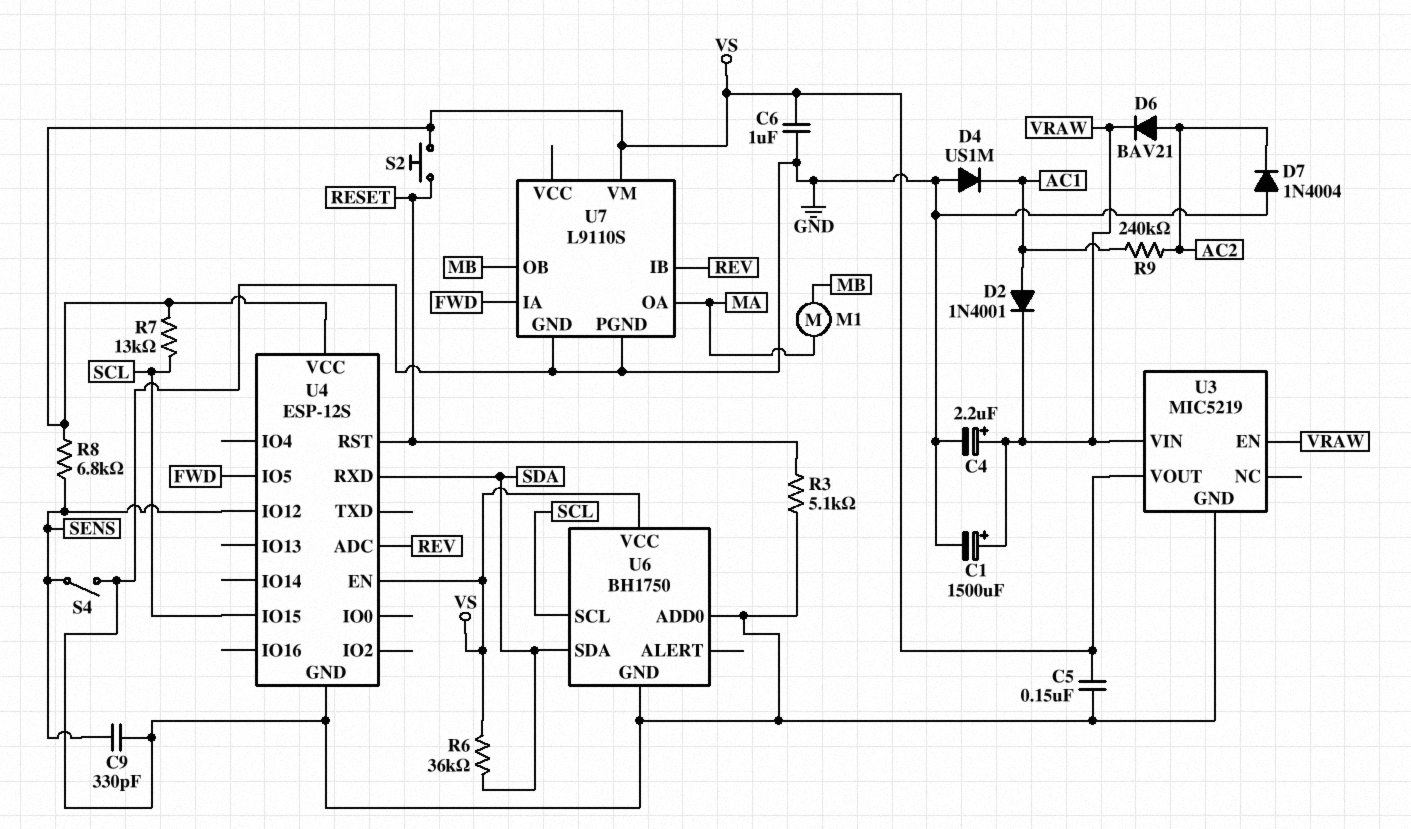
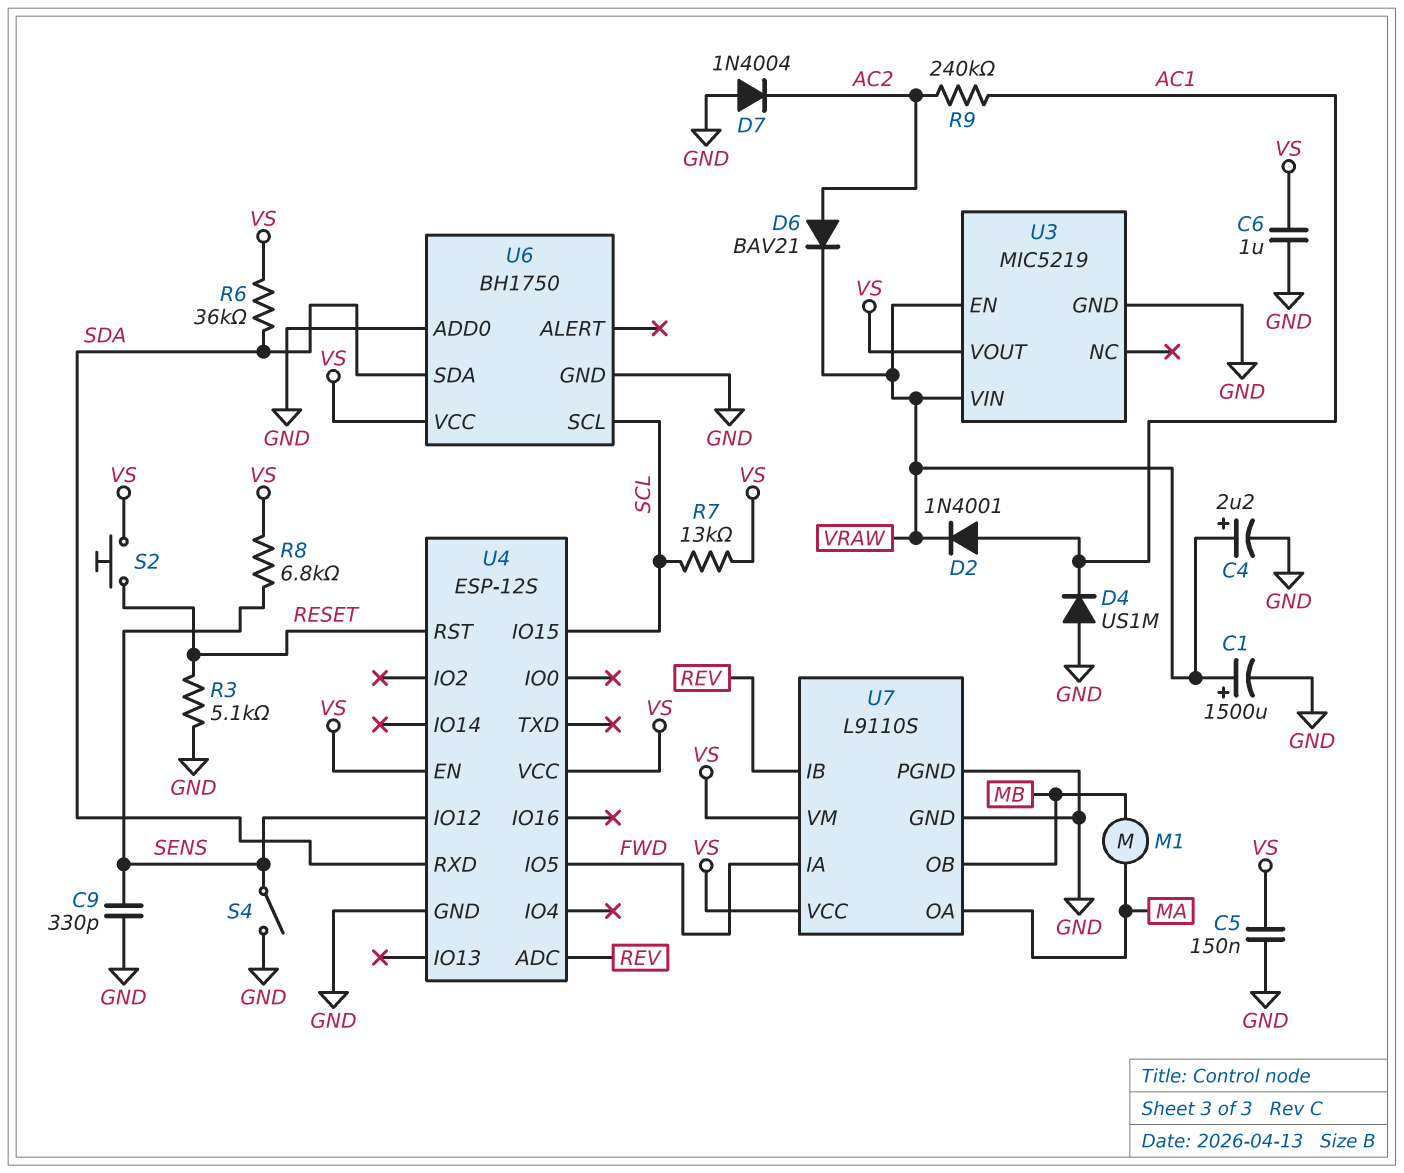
U7 pin VCC: none -> VS

